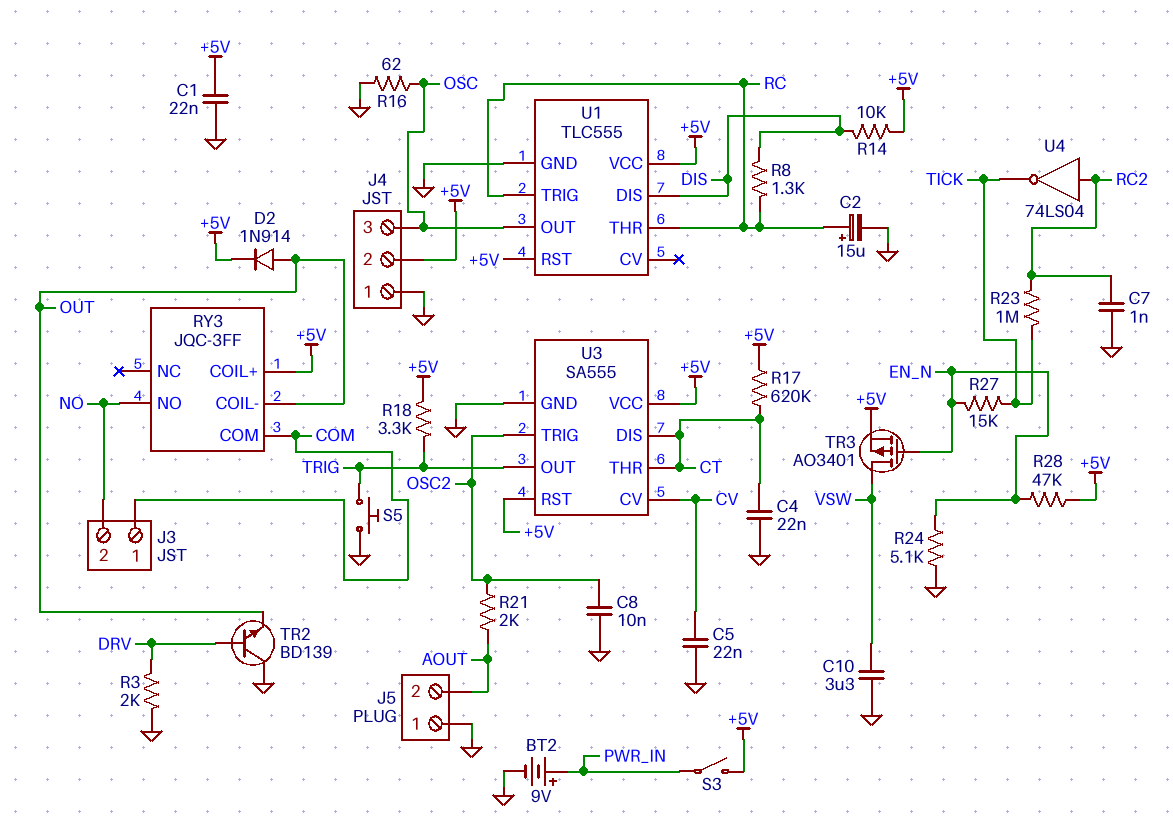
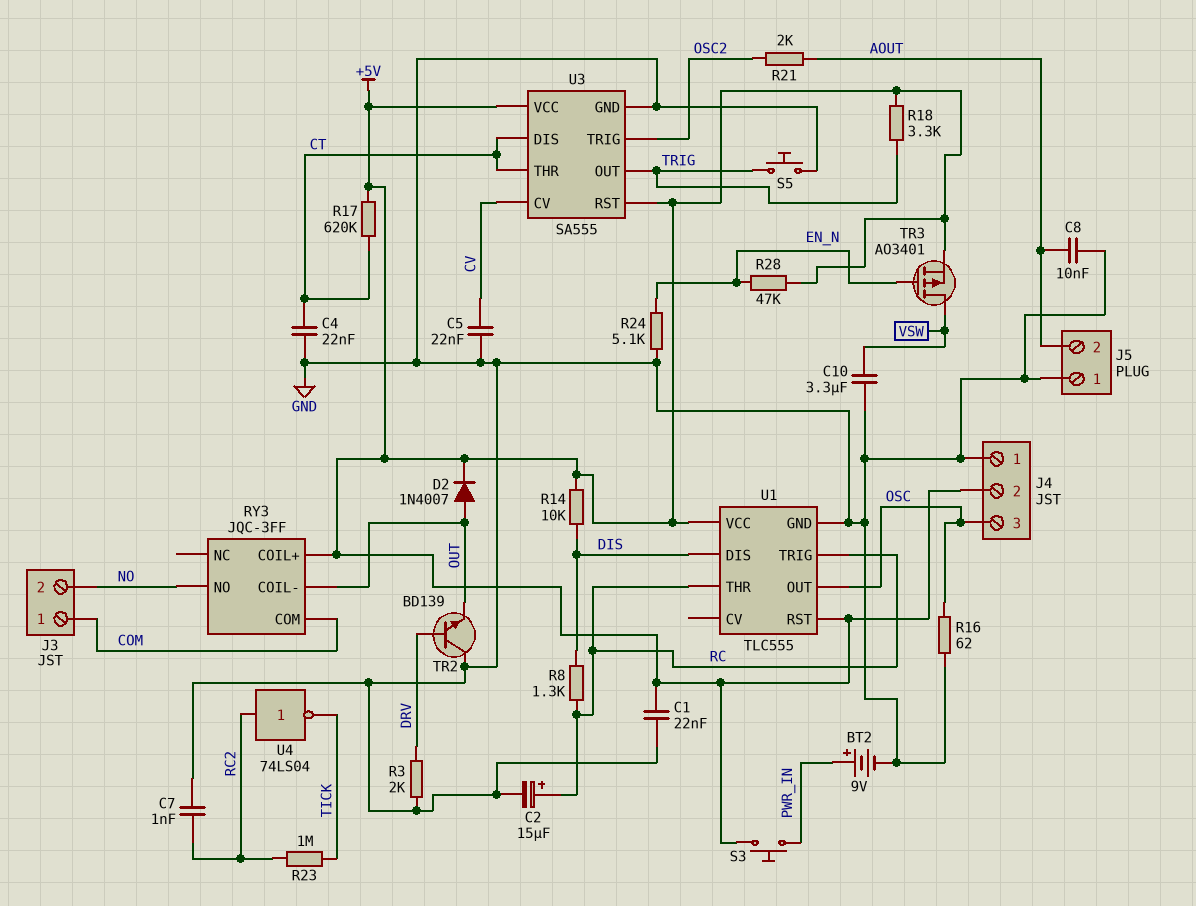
C8: 10nF (GND, OSC2) -> 10nF (AOUT, GND)
D2: diode 1N914 (A OUT, K +5V) -> diode 1N4007 (A OUT, K +5V)
R27: 15k (EN_N, TICK) -> none
S3: switch (+5V, PWR_IN) -> button (+5V, PWR_IN)

